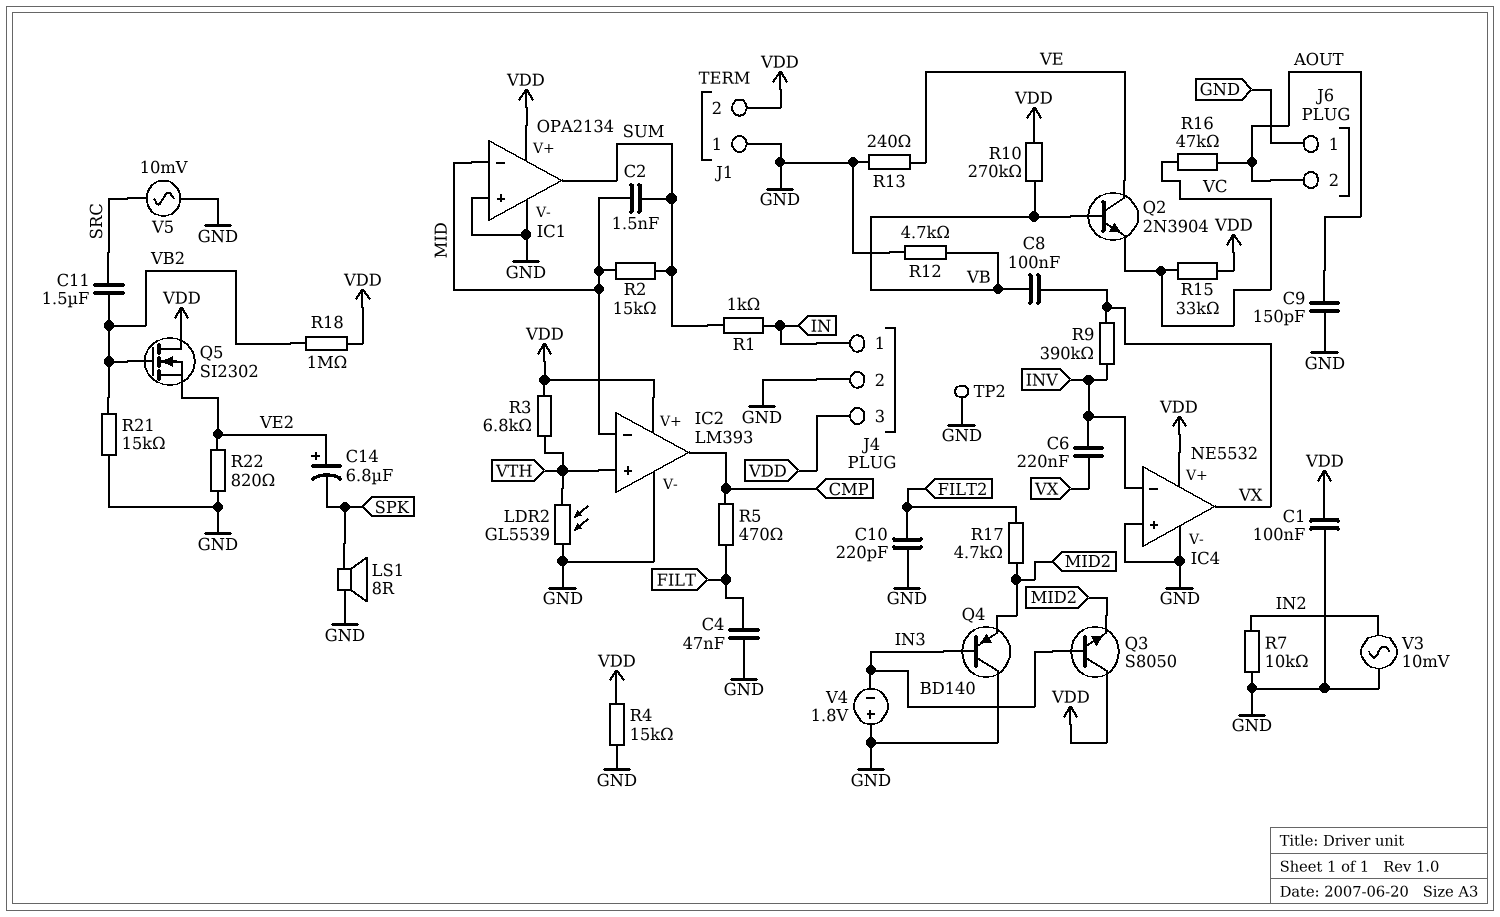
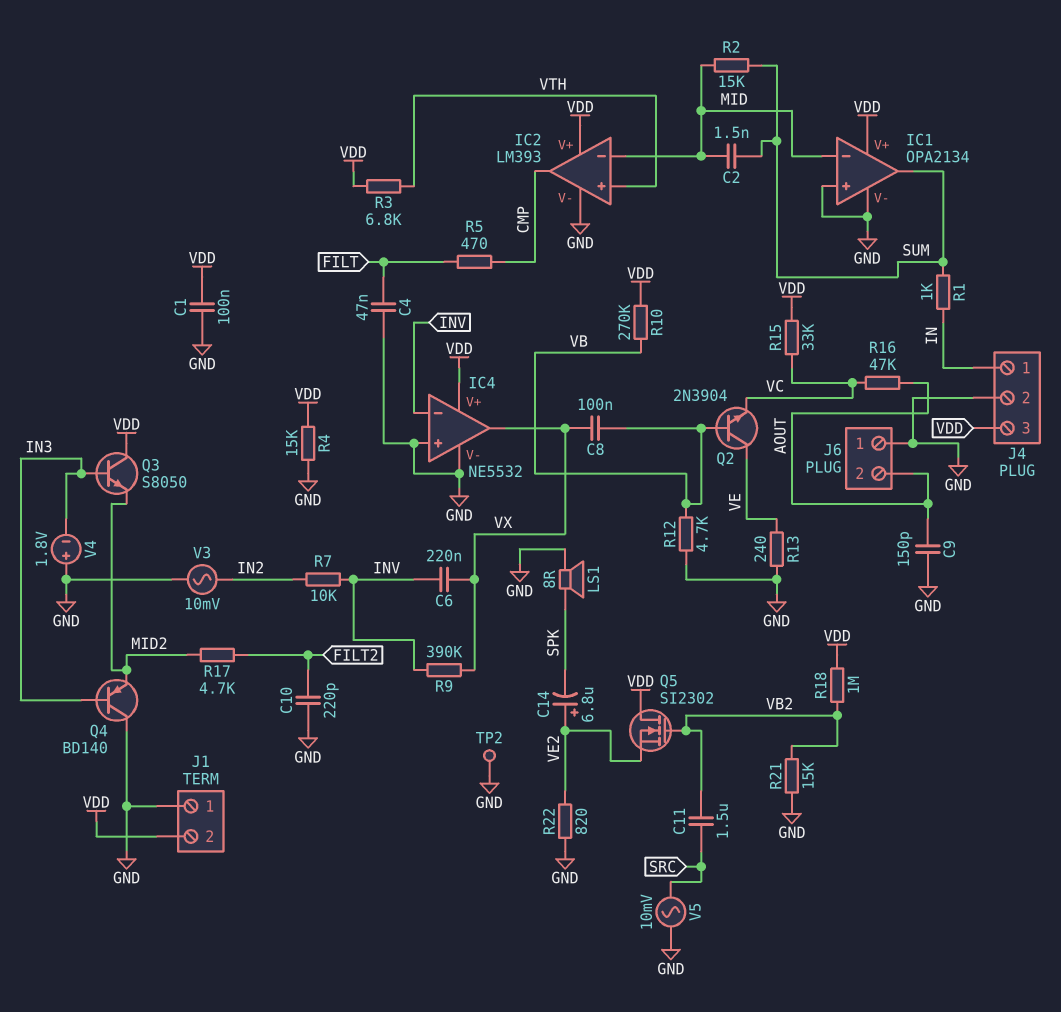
LDR2: GL5539 (GND, VTH) -> none
R7: 10k (GND, IN2) -> 10k (IN2, INV)

